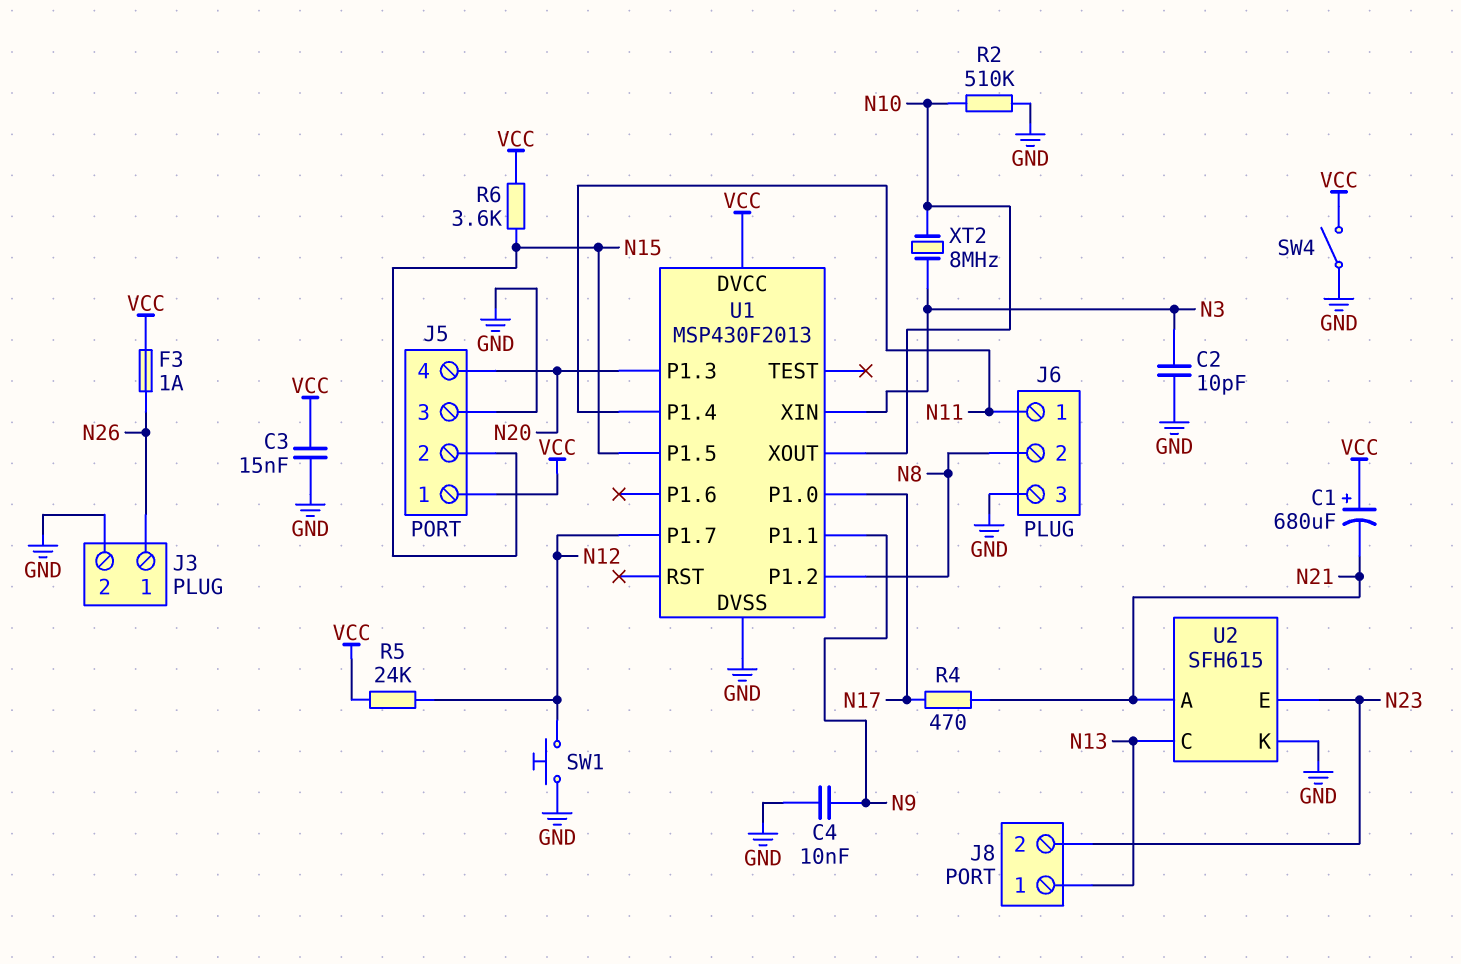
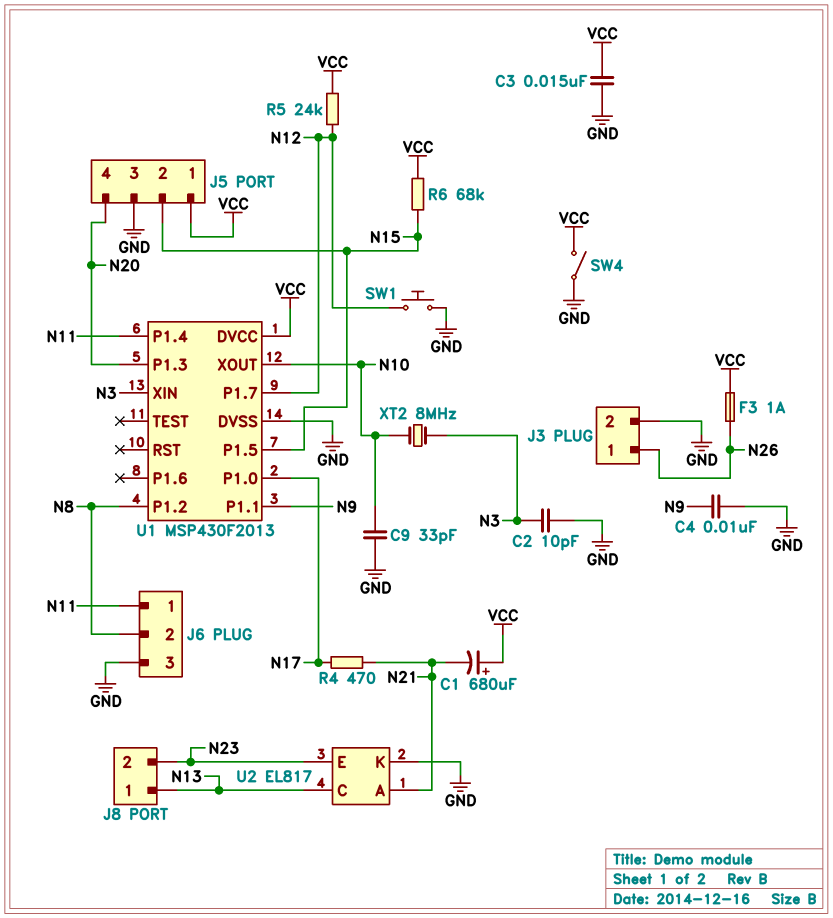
C9: none -> 33pF (GND, N10)
R2: 510k (GND, N10) -> none
R6: 3.6k (N15, VCC) -> 68k (N15, VCC)
U2: SFH615 -> EL817

